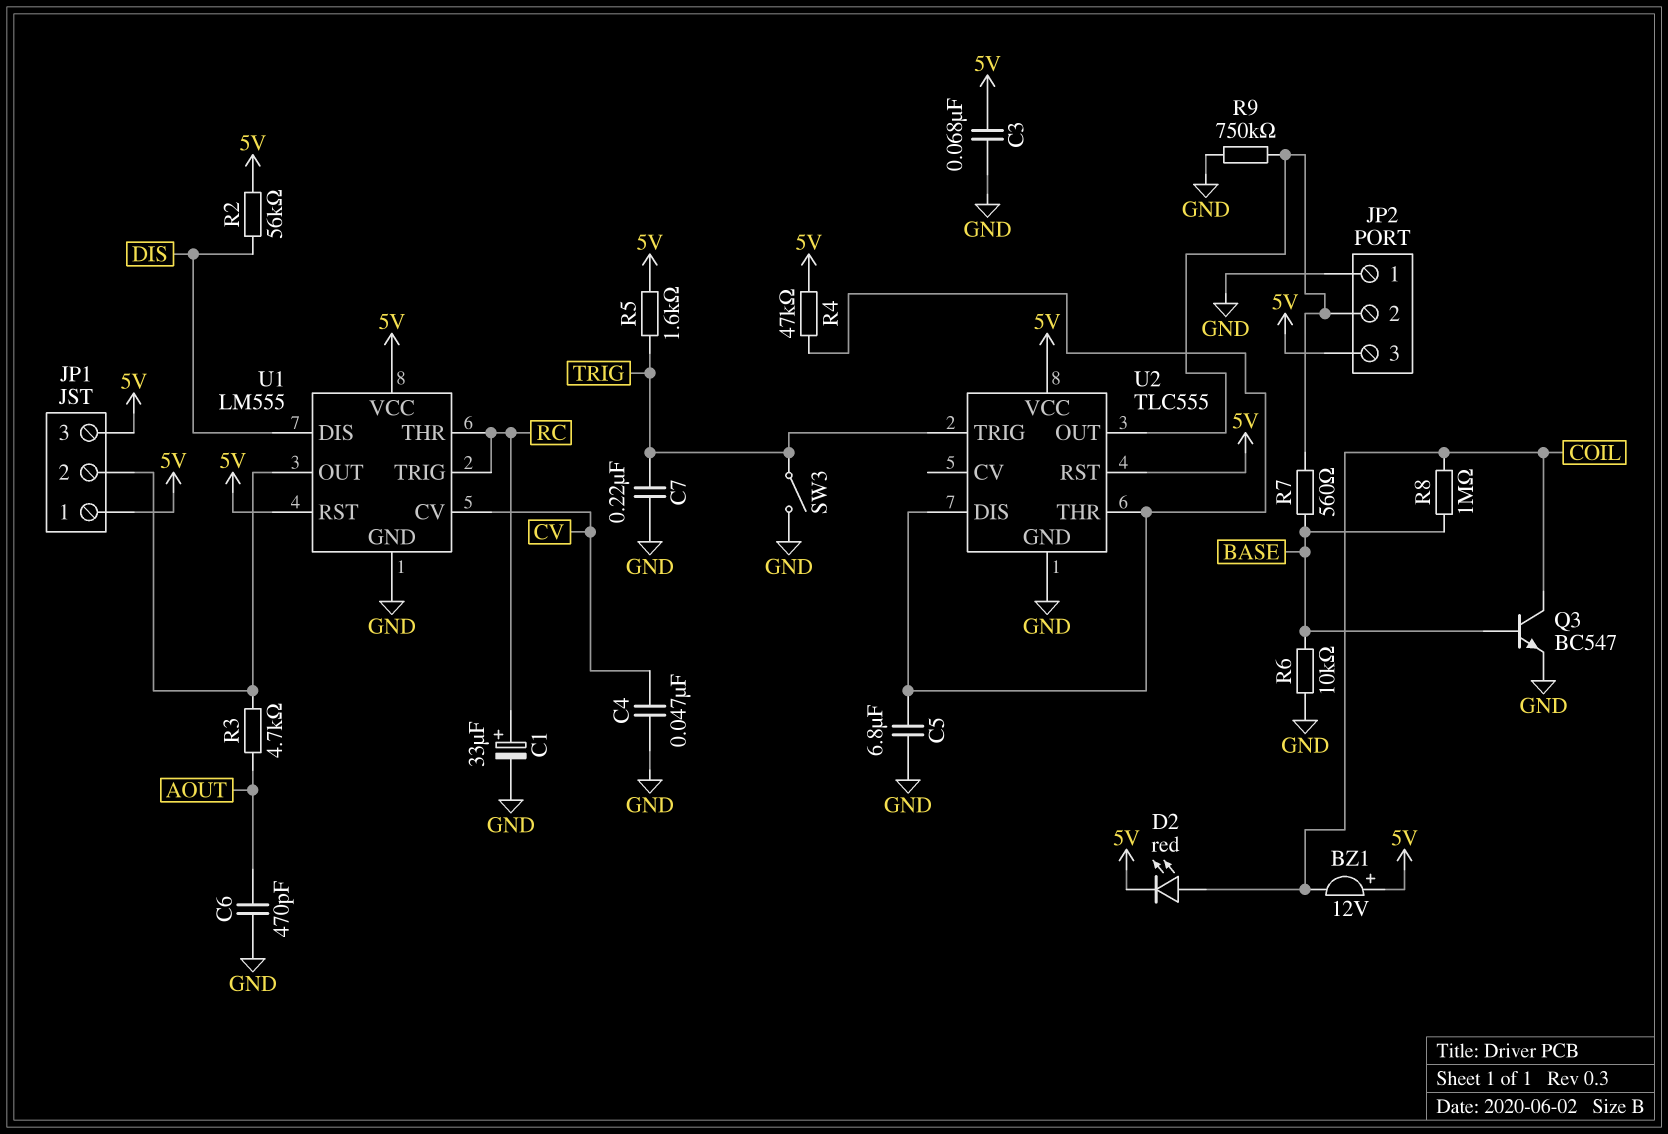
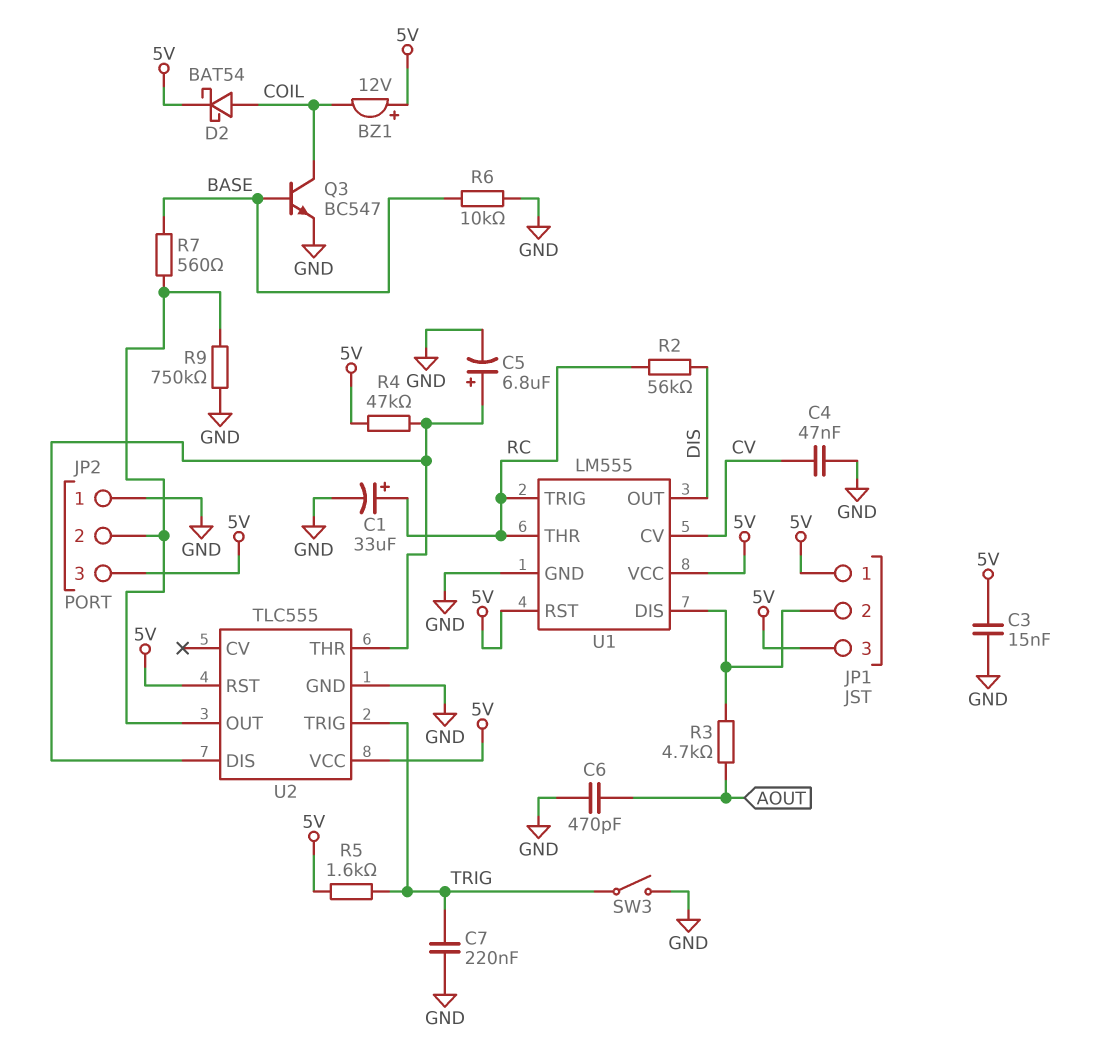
C3: 68nF (5V, GND) -> 15nF (5V, GND)
C5: 6.8uF (GND, U2/DIS) -> 6.8uF (plus U2/DIS, minus GND)
D2: LED red (A COIL, K 5V) -> schottky BAT54 (A COIL, K 5V)
R2: 56k (5V, DIS) -> 56k (DIS, RC)
R8: 1M (BASE, COIL) -> none
U1 pin DIS: DIS -> JP1/2
U1 pin OUT: JP1/2 -> DIS

